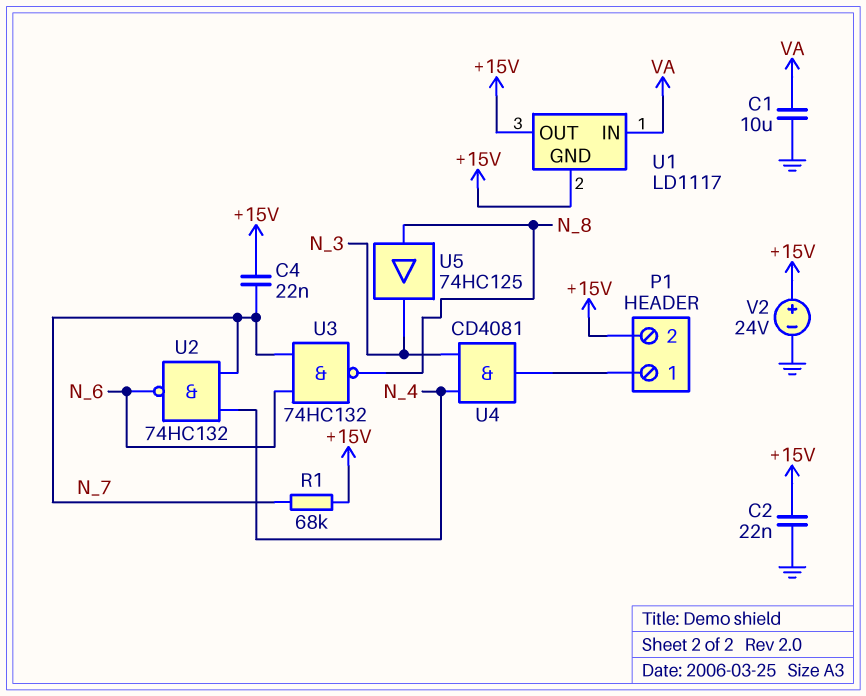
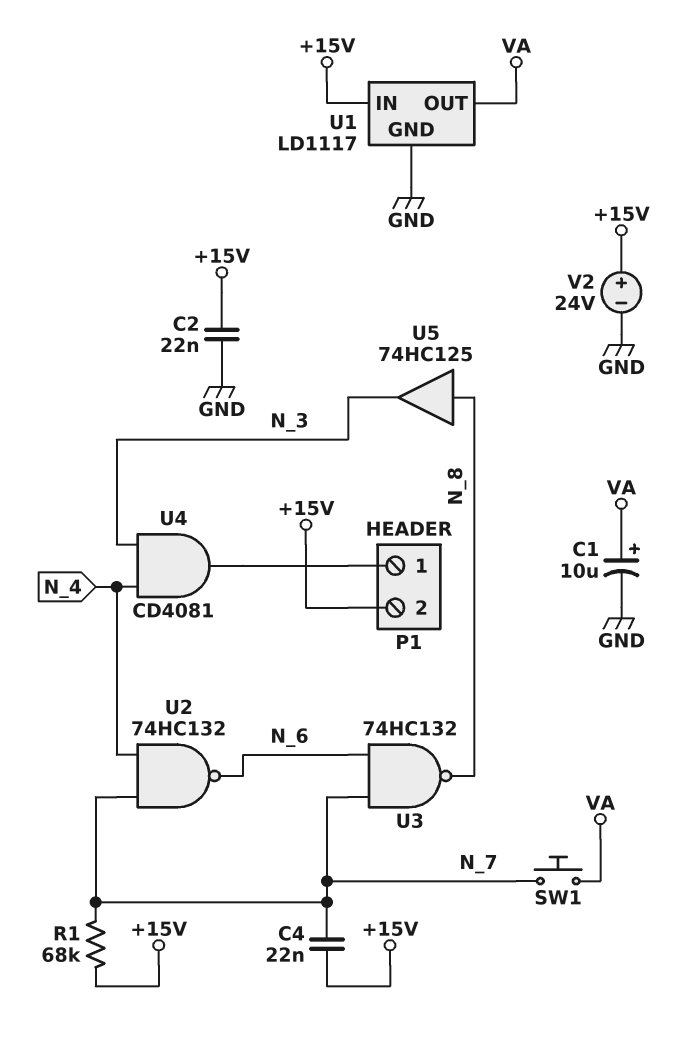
C1: 10uF (GND, VA) -> 10uF (plus VA, minus GND)
SW1: none -> button (N_7, VA)
U1 pin GND: +15V -> GND
U1 pin IN: VA -> +15V
U1 pin OUT: +15V -> VA

